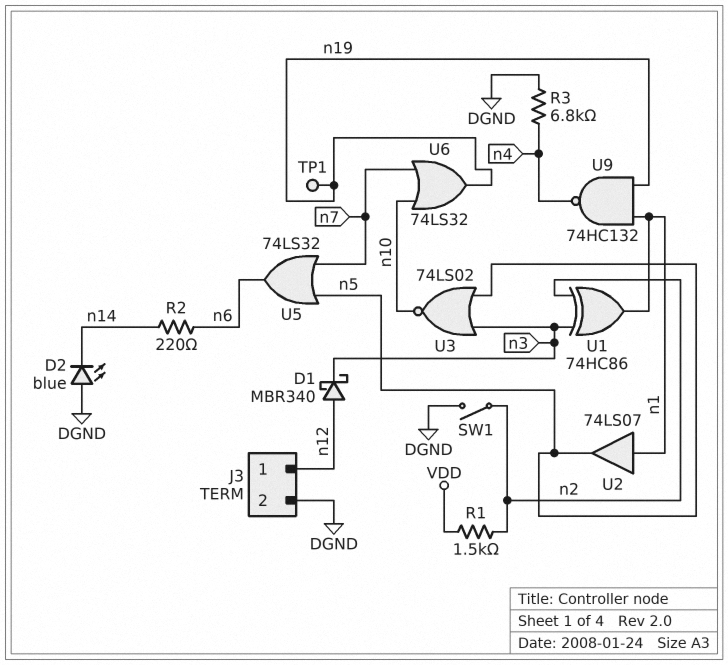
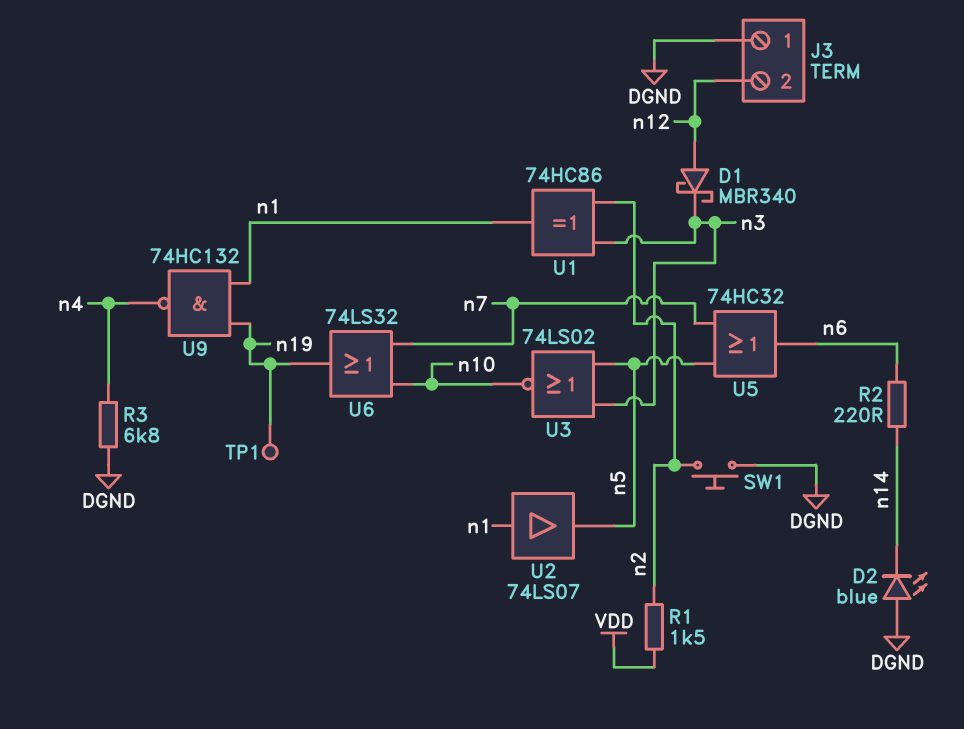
J3 pin 1: n12 -> DGND
J3 pin 2: DGND -> n12
SW1: switch (DGND, n2) -> button (DGND, n2)
U5: OR 74LS32 (in n5, in n7, out n6) -> OR 74HC32 (in n5, in n7, out n6)

